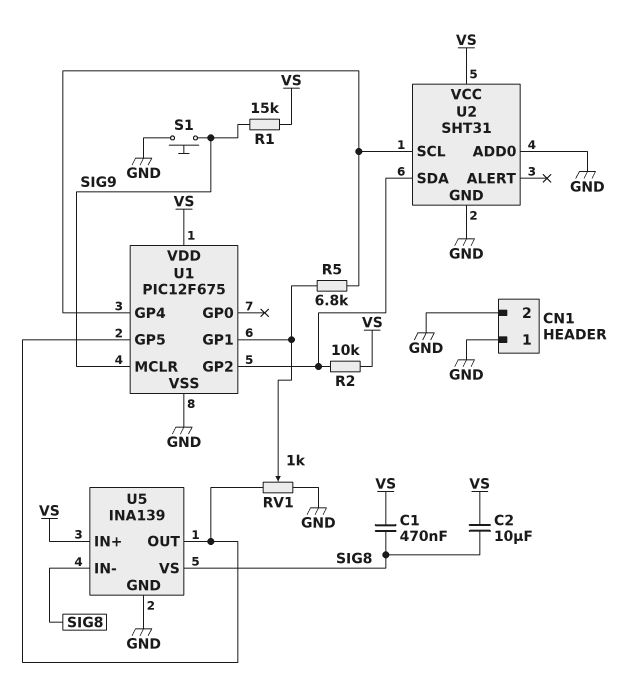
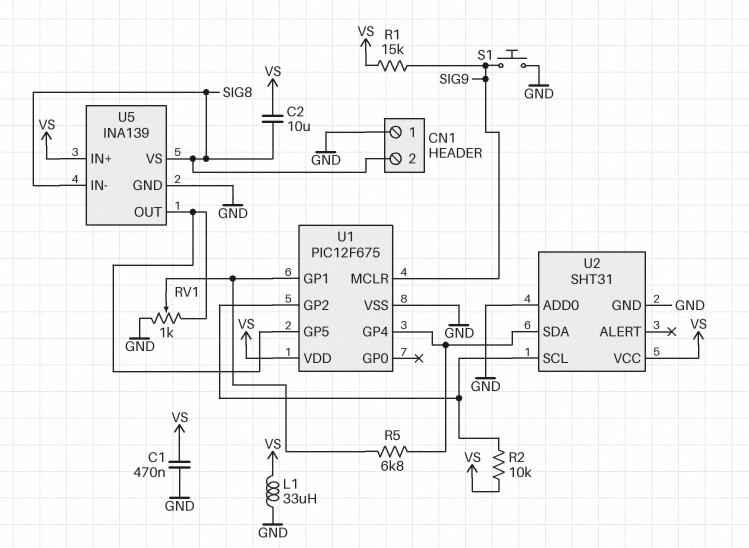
C1: 470nF (SIG8, VS) -> 470nF (GND, VS)
CN1 pin 2: GND -> SIG8
L1: none -> 33uH (GND, VS)
U2 pin SCL: U1/GP4 -> U1/GP2
U2 pin SDA: U1/GP2 -> U1/GP4

